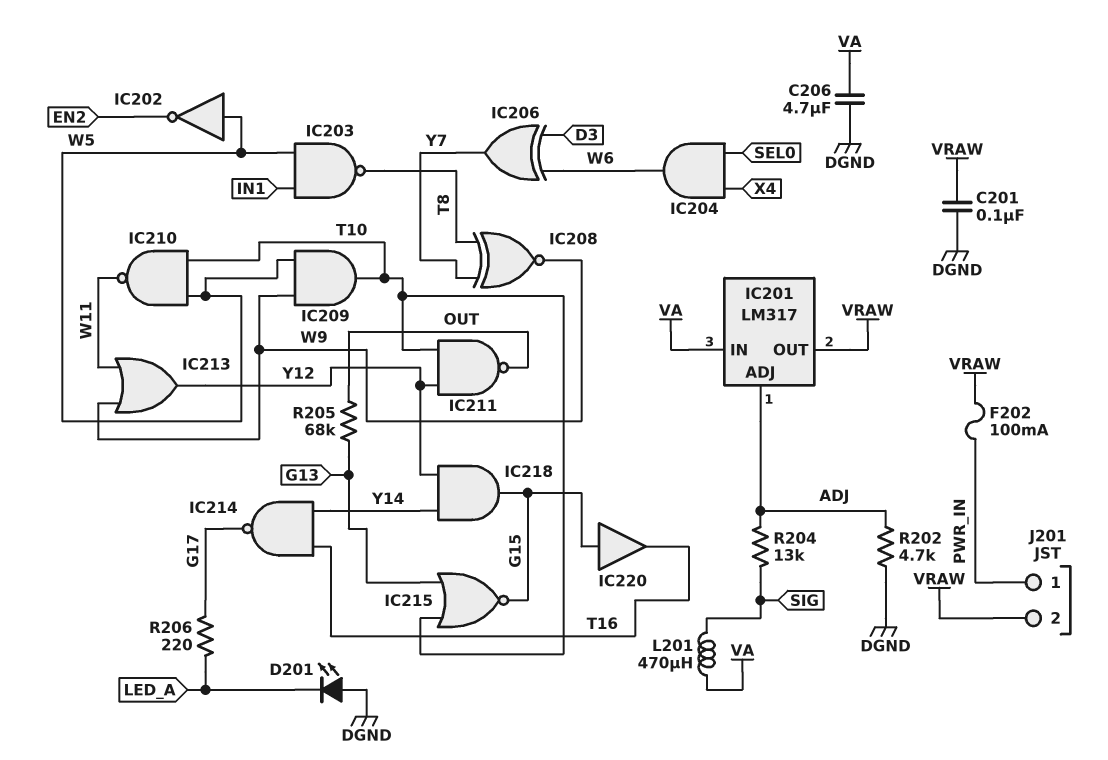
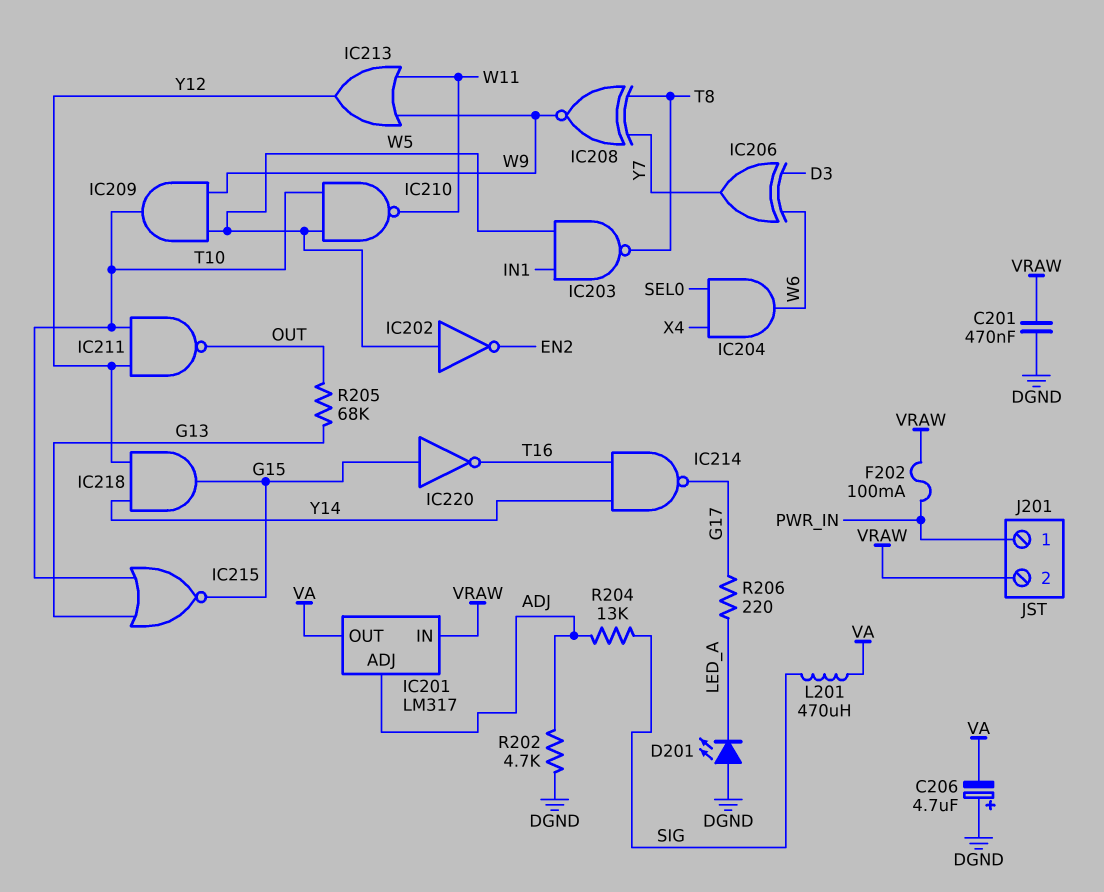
C201: 100nF (DGND, VRAW) -> 470nF (DGND, VRAW)
C206: 4.7uF (DGND, VA) -> 4.7uF (plus DGND, minus VA)
IC201 pin IN: VA -> VRAW
IC201 pin OUT: VRAW -> VA
IC220: buffer (in G15, out T16) -> NOT (in G15, out T16)

